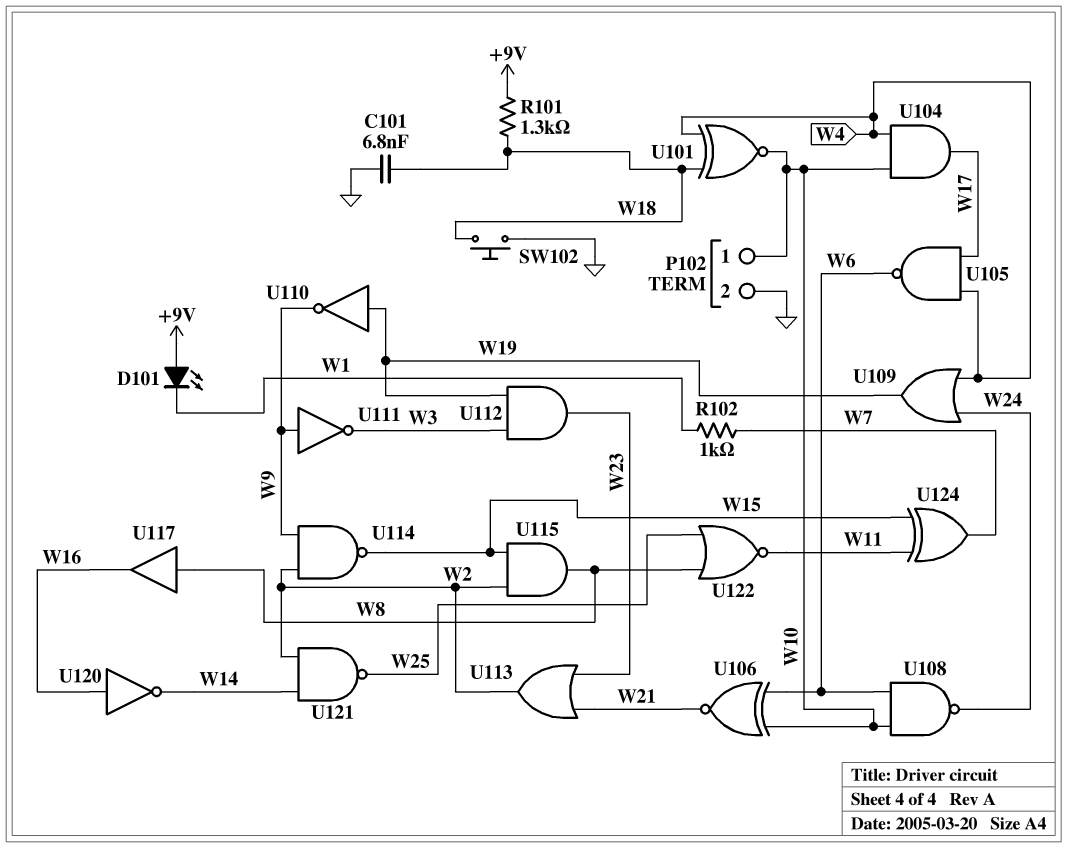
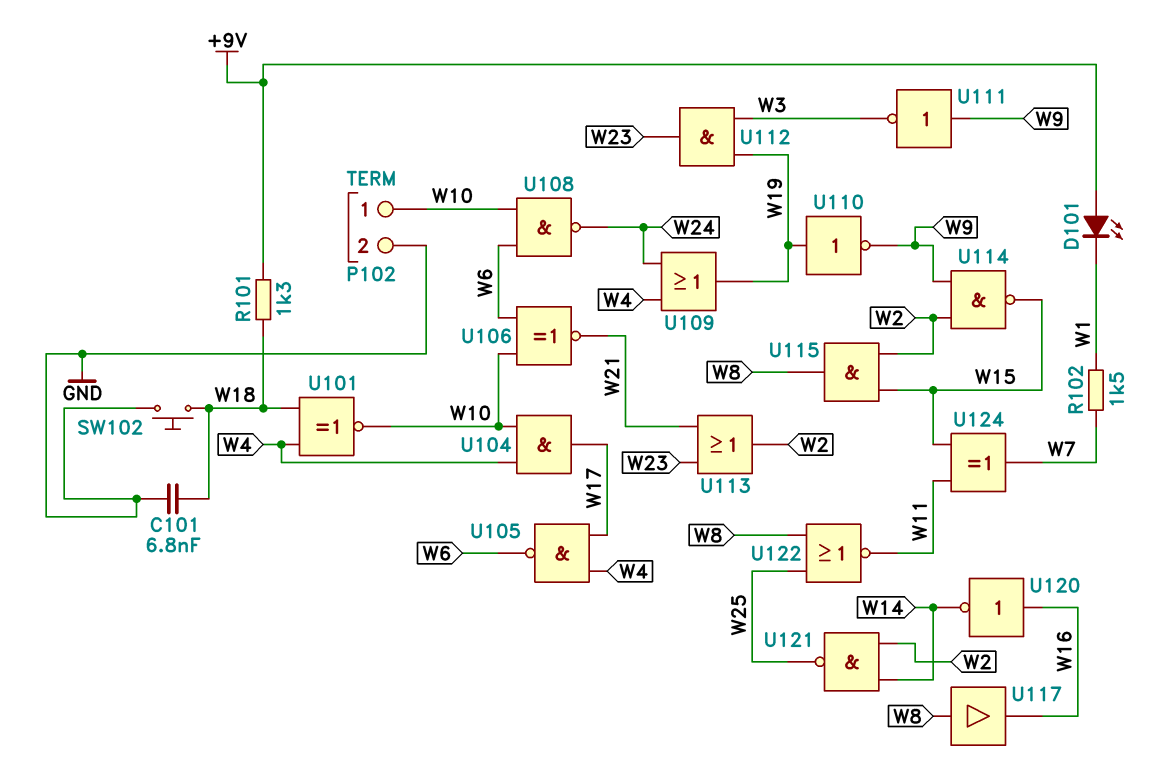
R102: 1k (W1, W7) -> 1.5k (W1, W7)

